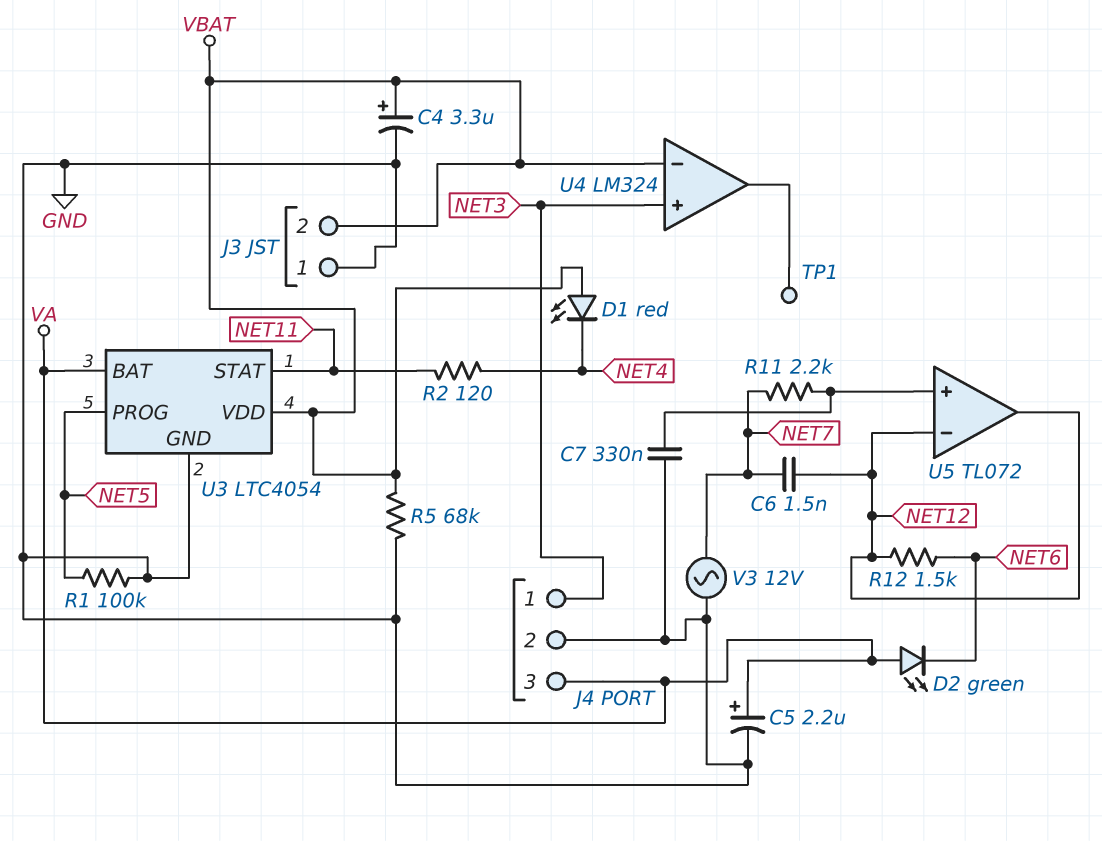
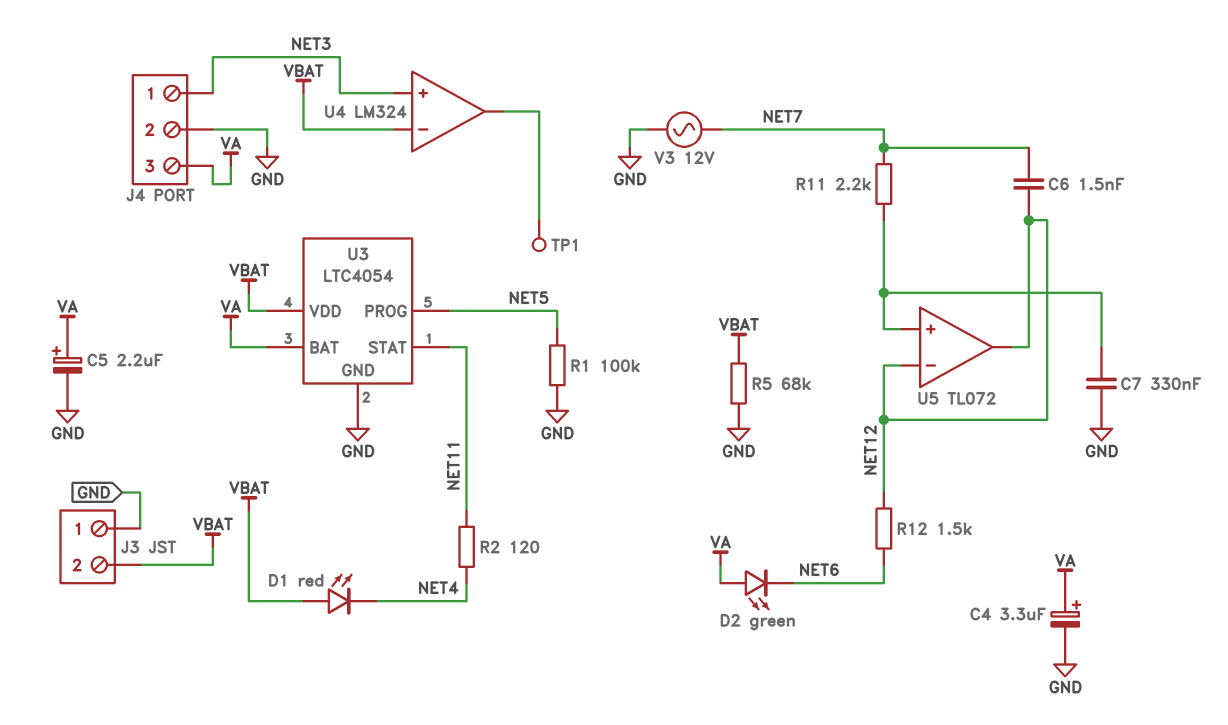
C4: 3.3uF (plus VBAT, minus GND) -> 3.3uF (plus VA, minus GND)

